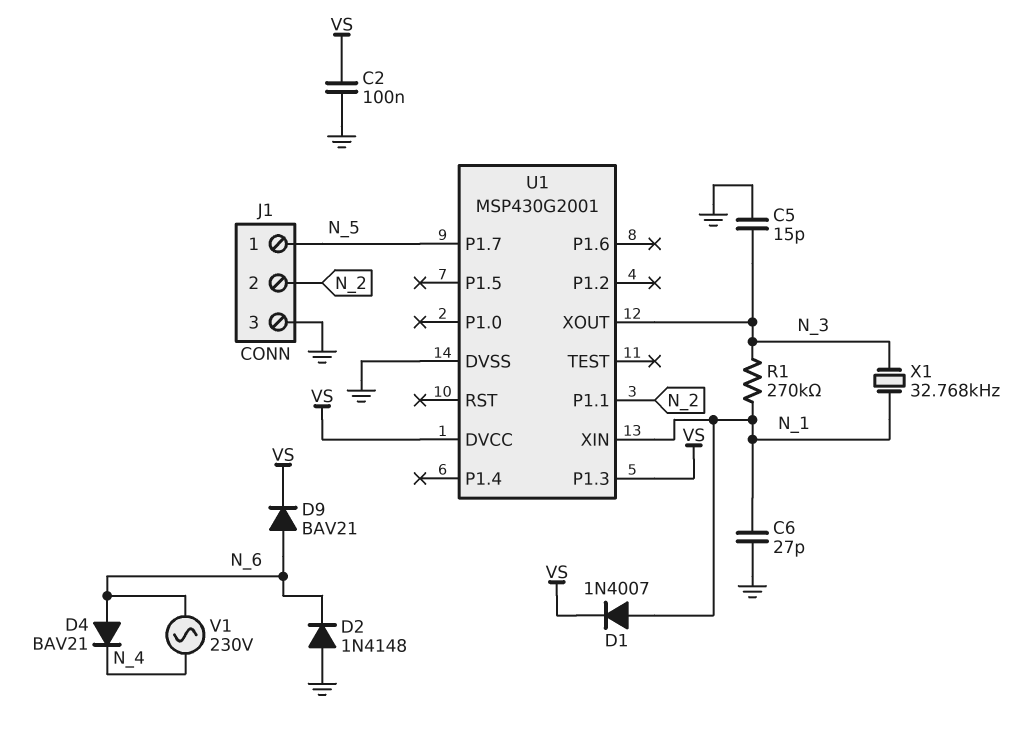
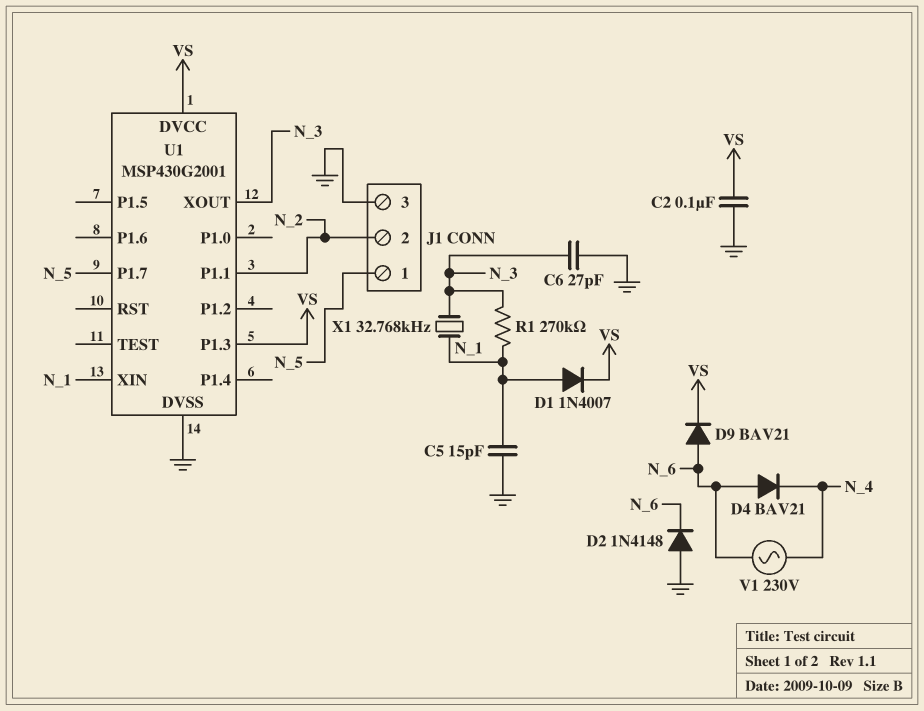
C5: 15pF (GND, N_3) -> 15pF (GND, N_1)
C6: 27pF (GND, N_1) -> 27pF (GND, N_3)

